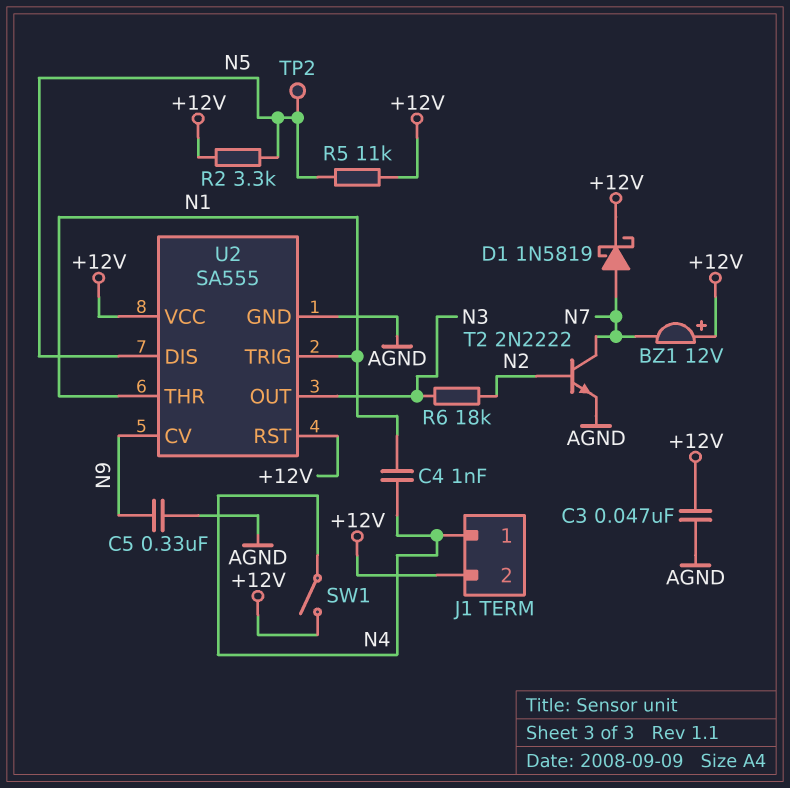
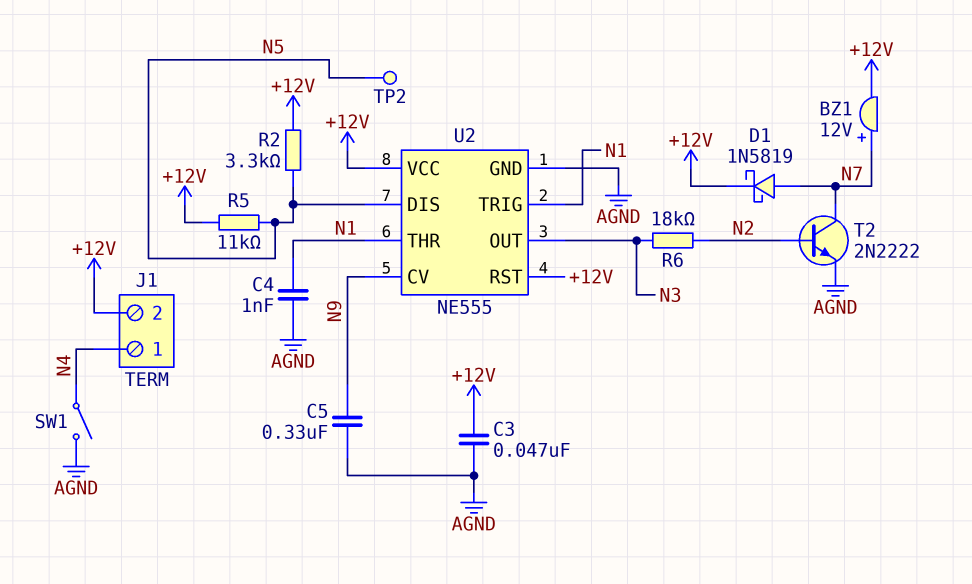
BZ1: buzzer 12V (plus +12V, minus N7) -> buzzer 12V (plus N7, minus +12V)
C4: 1nF (N1, N4) -> 1nF (AGND, N1)
SW1: switch (+12V, N4) -> switch (AGND, N4)
U2: SA555 -> NE555

